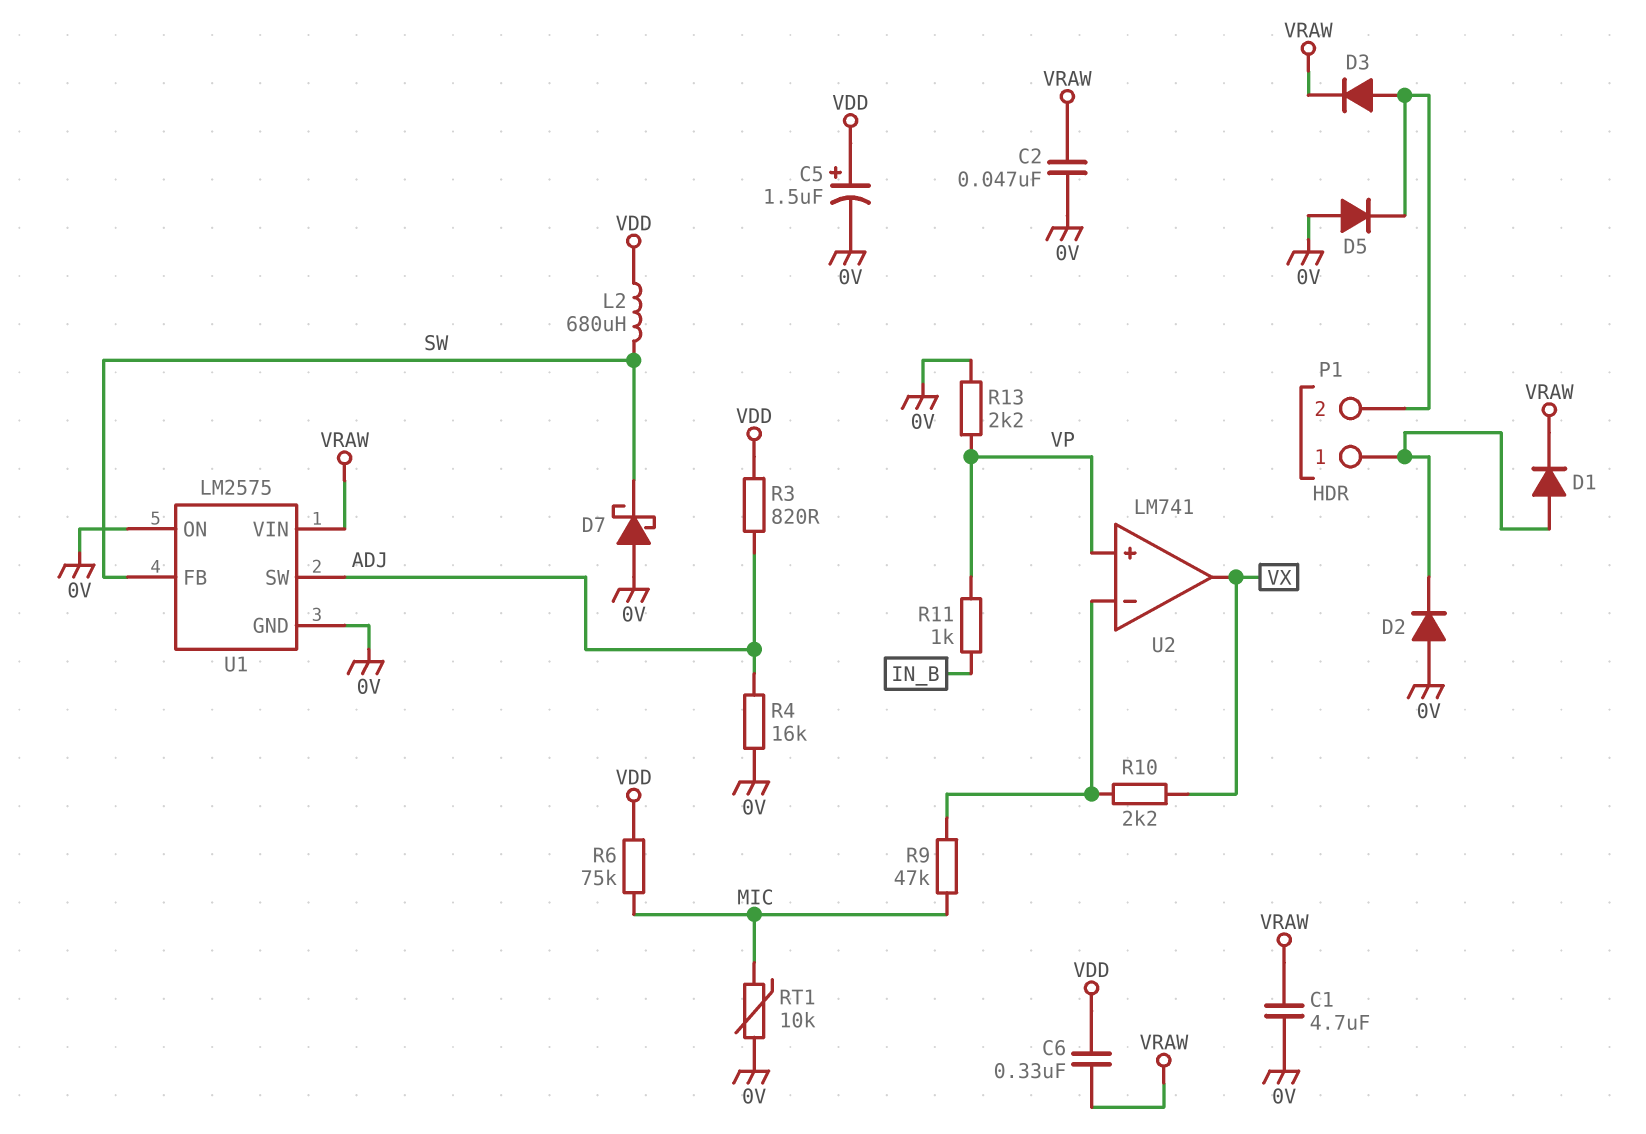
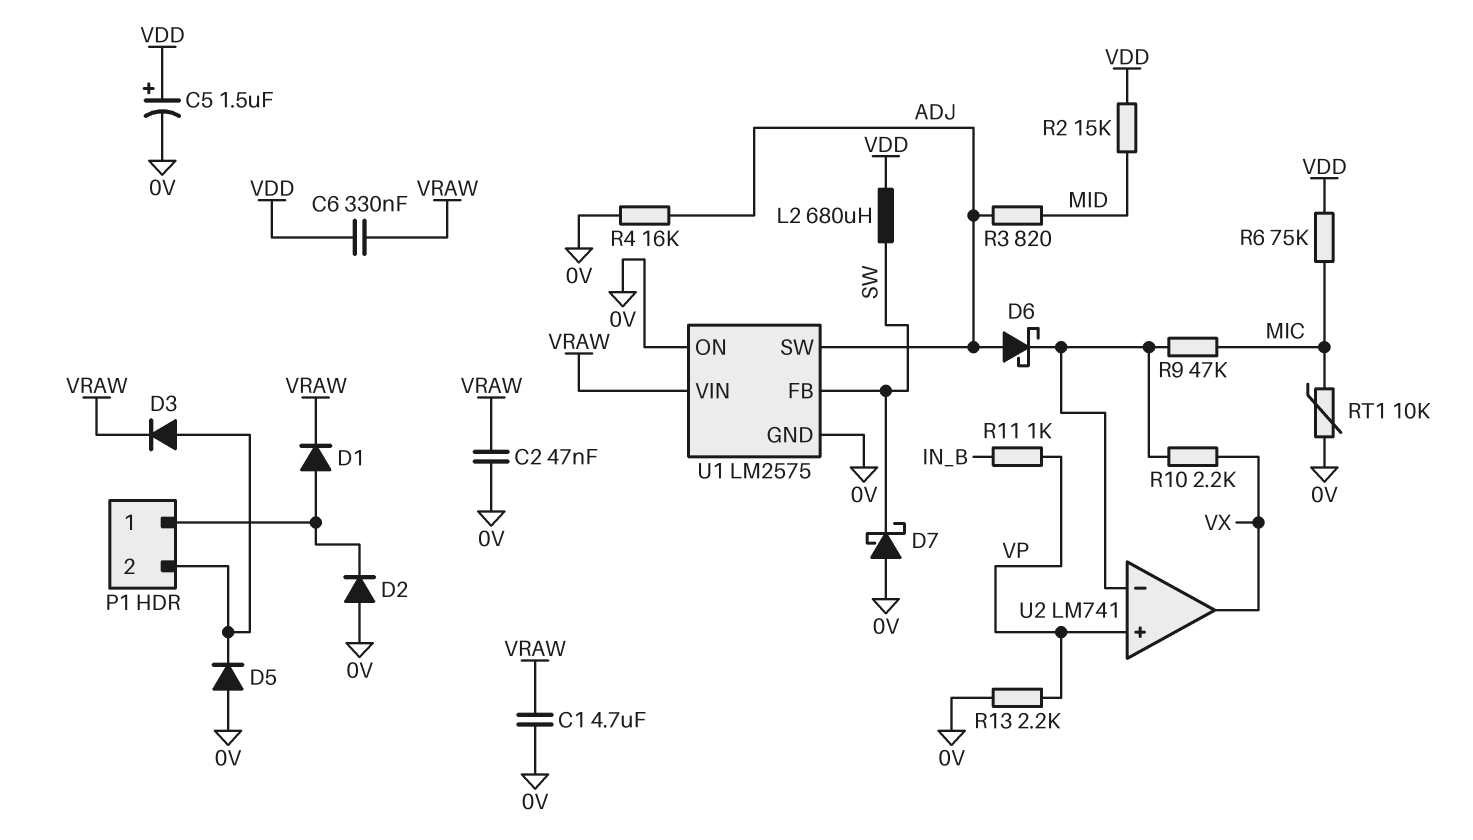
D6: none -> schottky (A ADJ, K U2/in-)
R2: none -> 15k (MID, VDD)
R3: 820 (ADJ, VDD) -> 820 (ADJ, MID)

